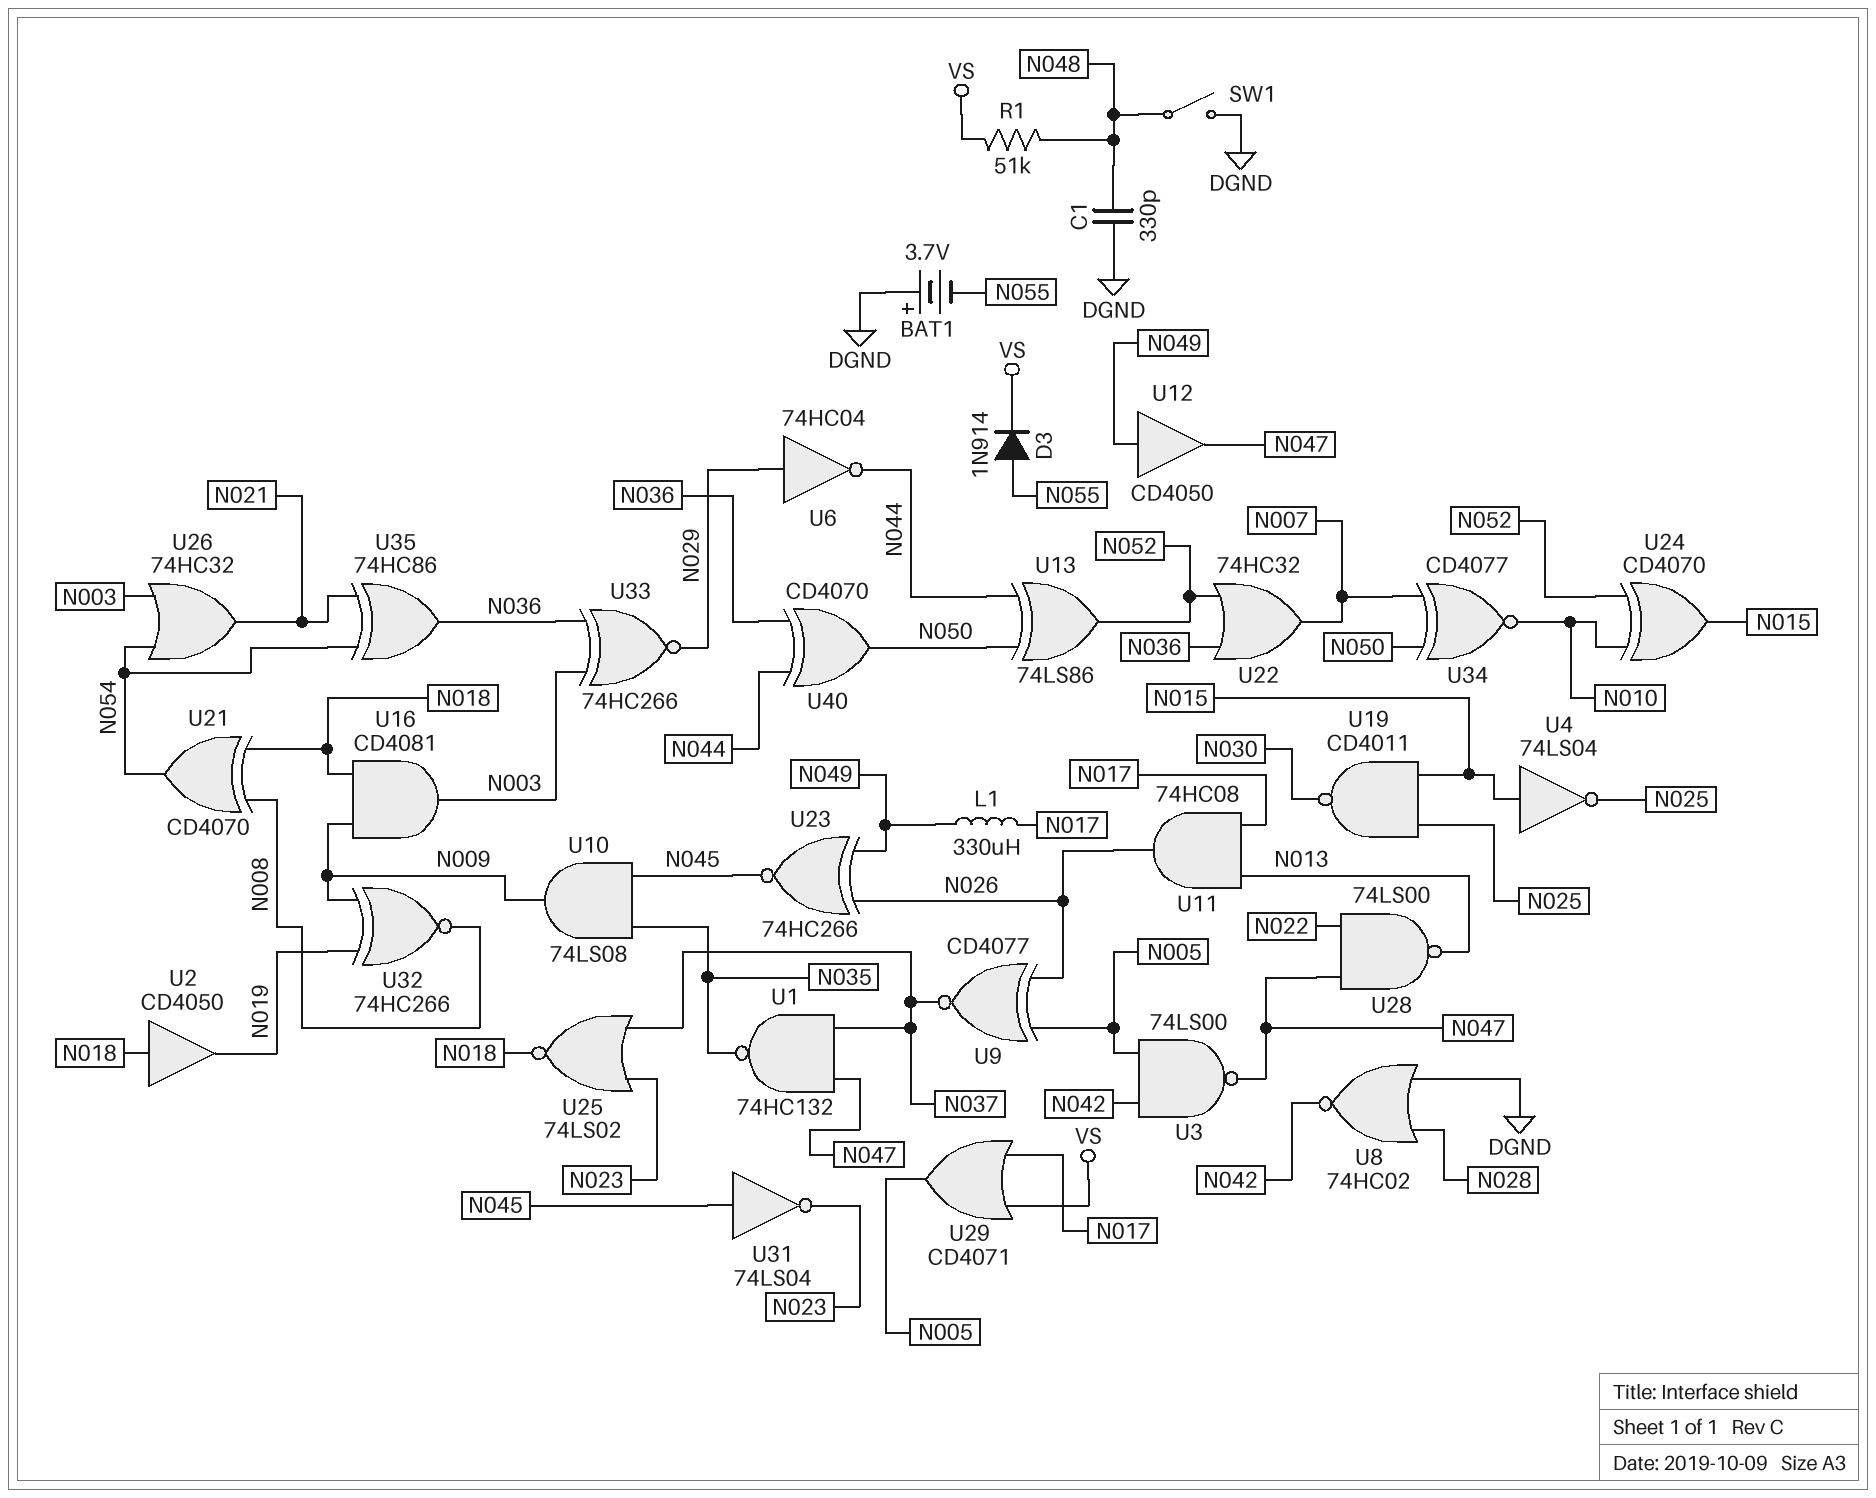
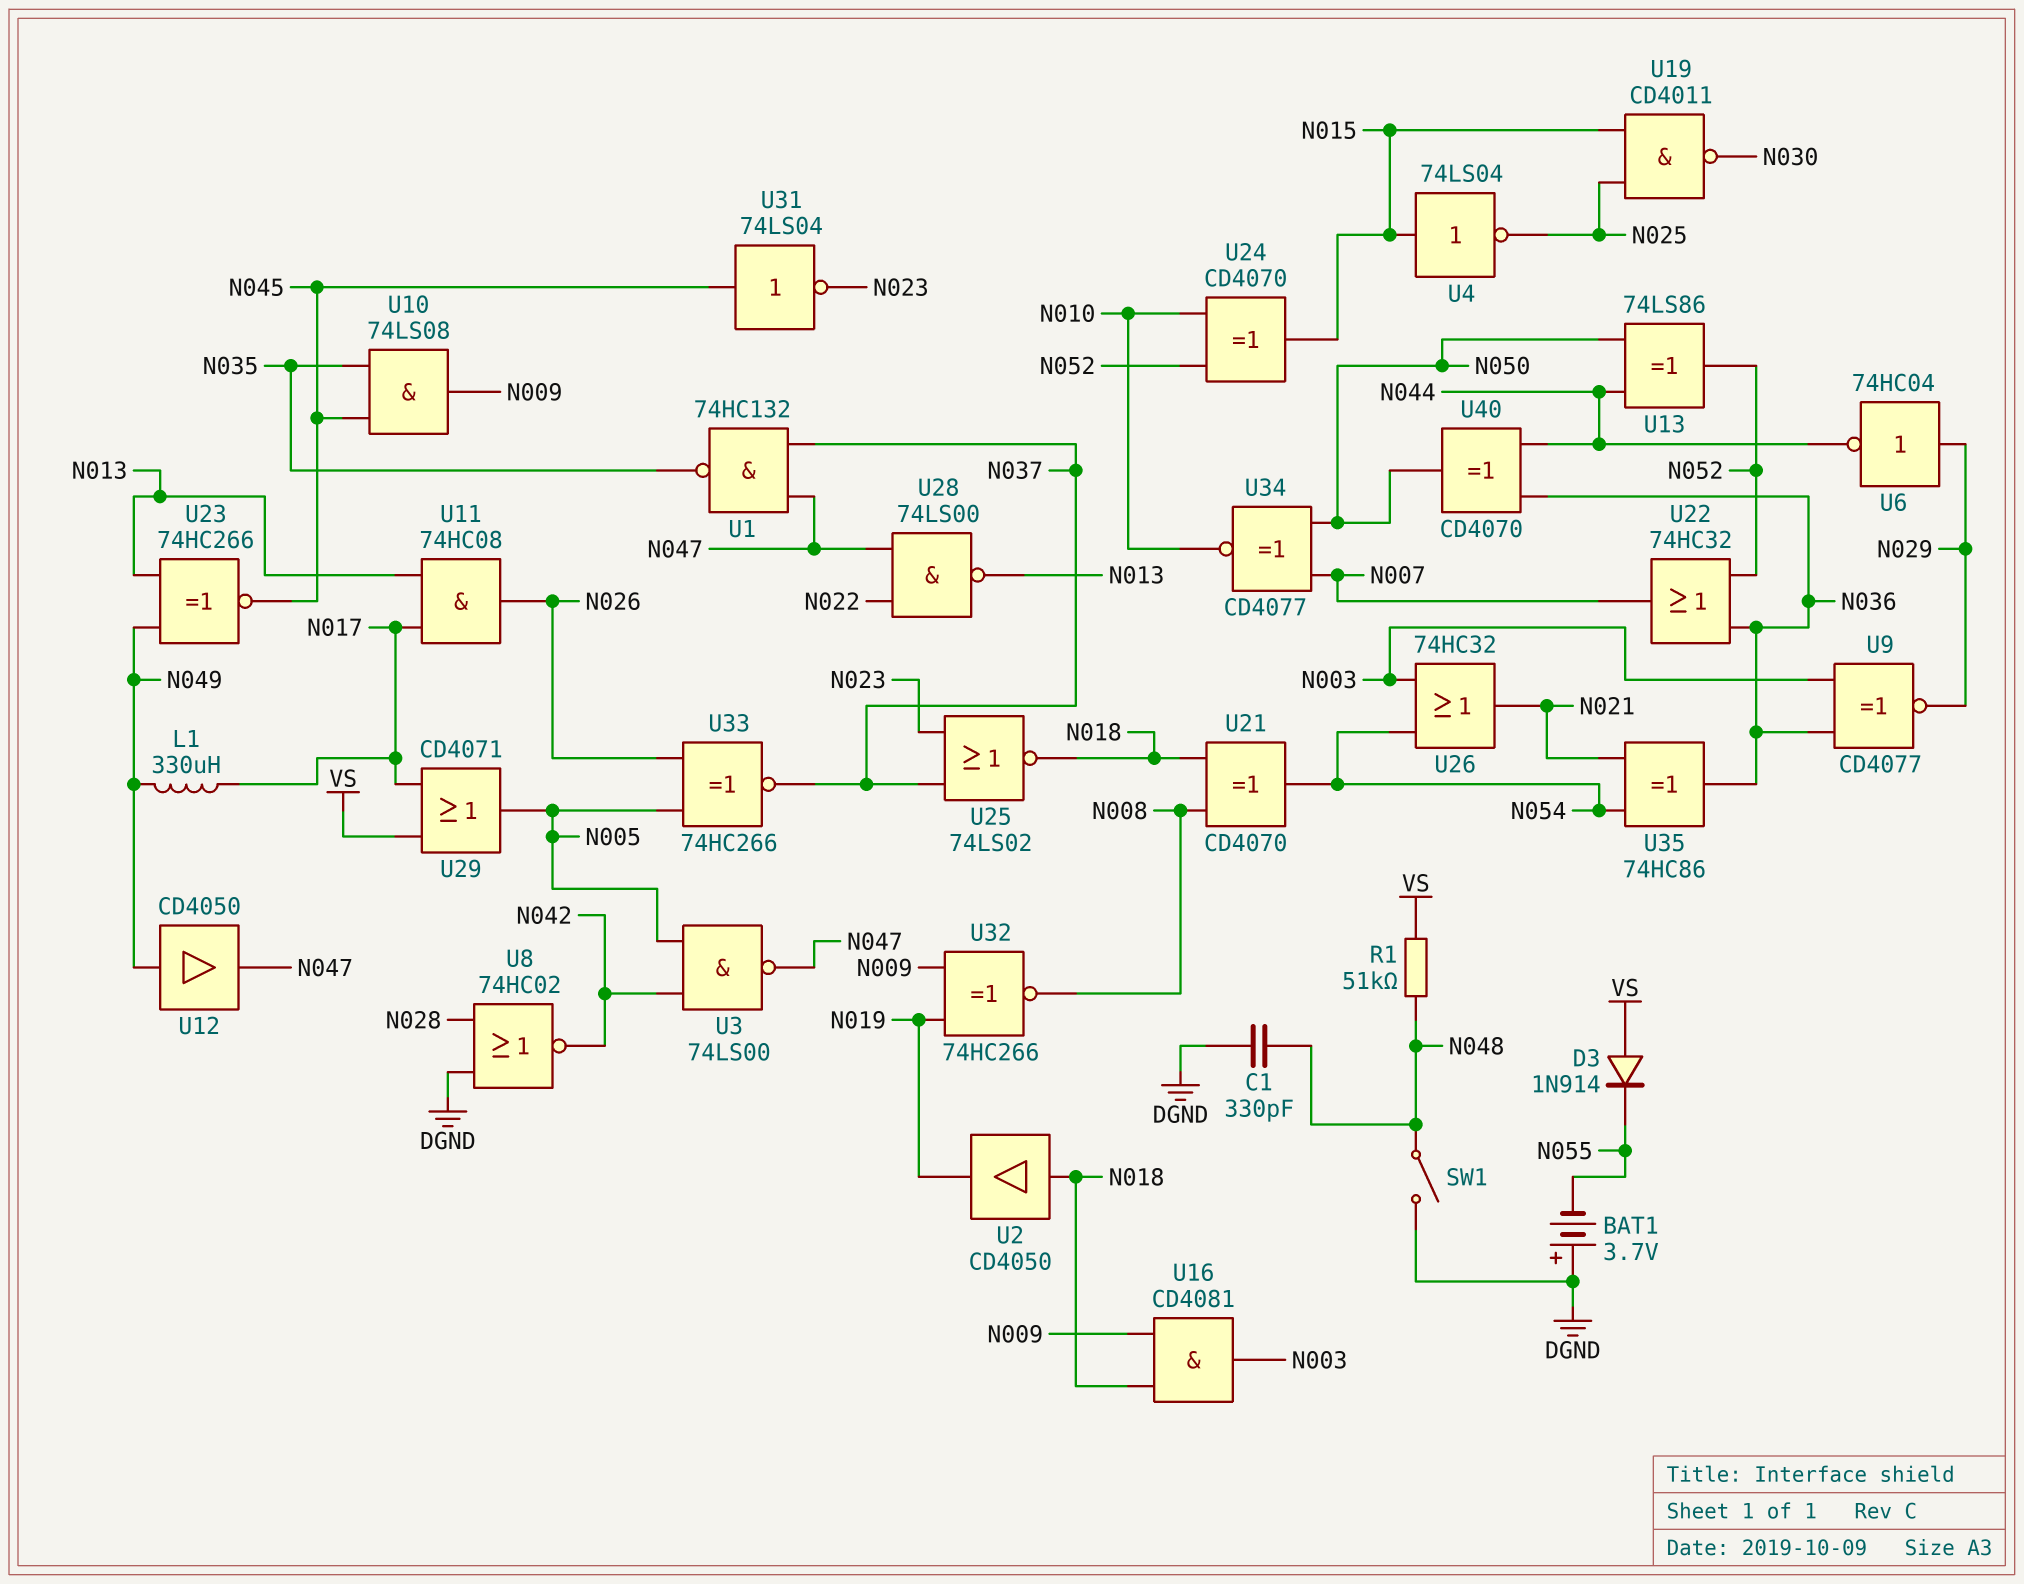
D3: diode 1N914 (A N055, K VS) -> diode 1N914 (A VS, K N055)
U9: XNOR CD4077 (in N005, in N026, out N037) -> XNOR CD4077 (in N003, in N036, out N029)
U23: XNOR 74HC266 (in N026, in N049, out N045) -> XNOR 74HC266 (in N013, in N049, out N045)
U33: XNOR 74HC266 (in N003, in N036, out N029) -> XNOR 74HC266 (in N005, in N026, out N037)

